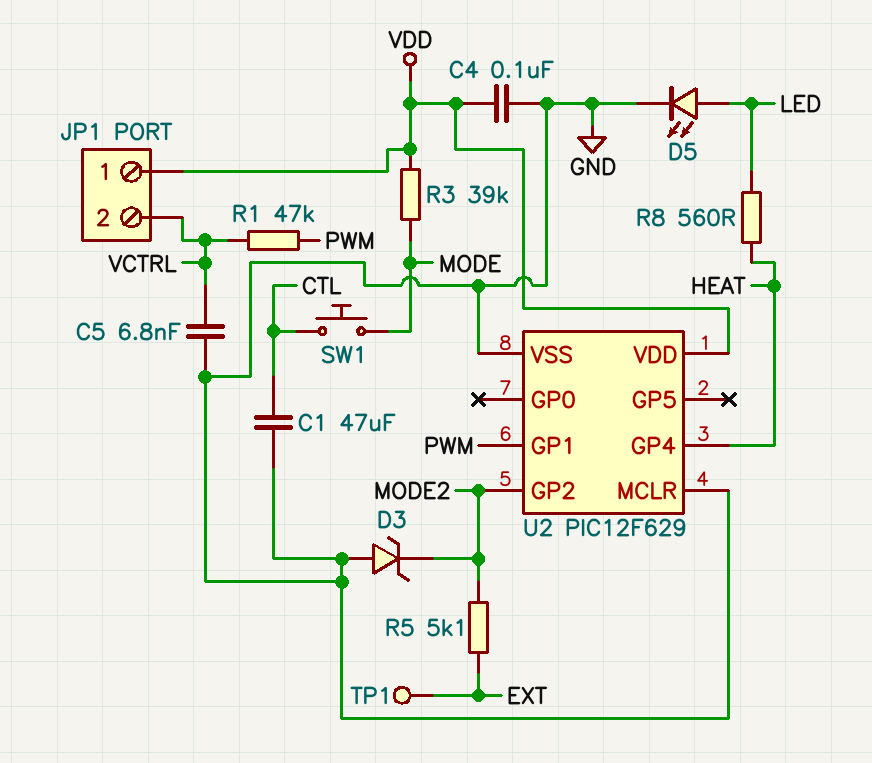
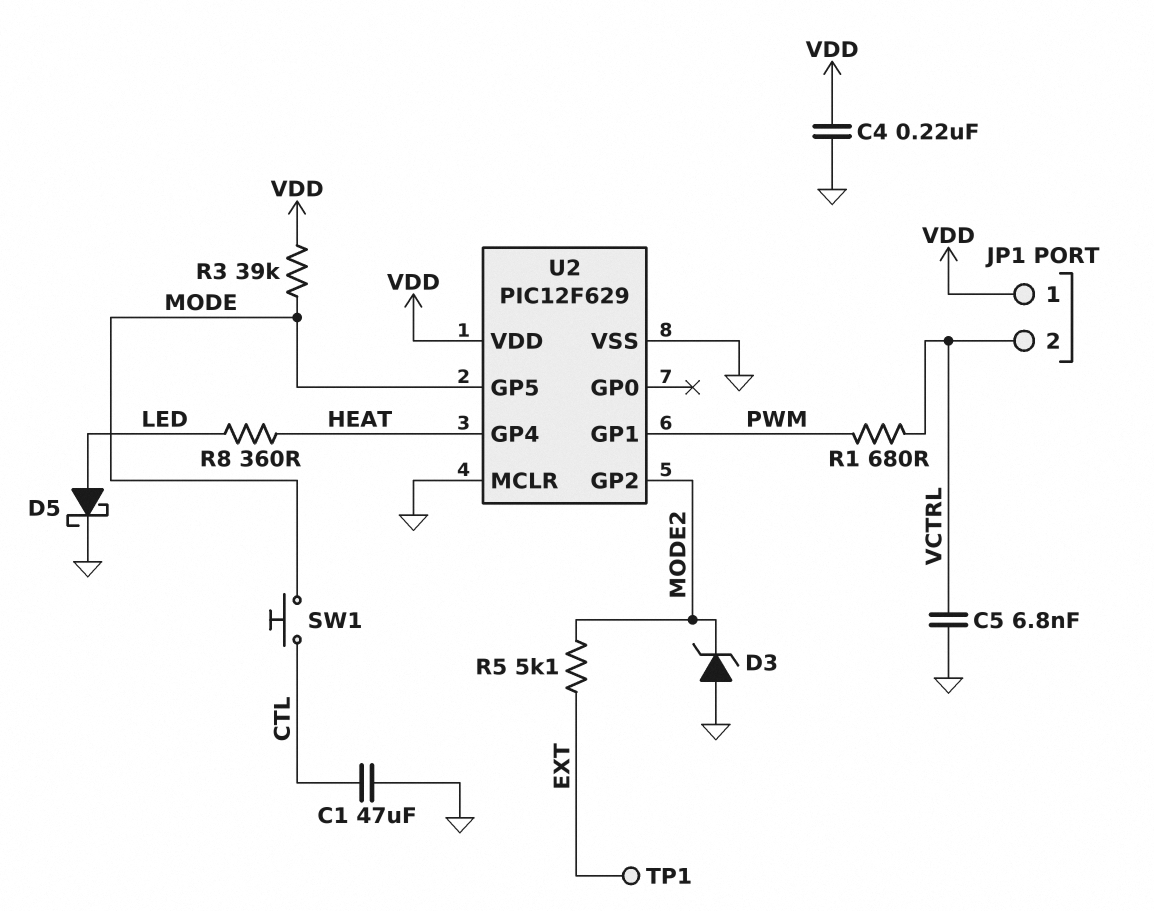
C4: 100nF (GND, VDD) -> 220nF (GND, VDD)
D5: LED (A LED, K GND) -> schottky (A LED, K GND)
R1: 47k (PWM, VCTRL) -> 680 (PWM, VCTRL)
R8: 560 (HEAT, LED) -> 360 (HEAT, LED)
U2 pin GP5: none -> MODE

